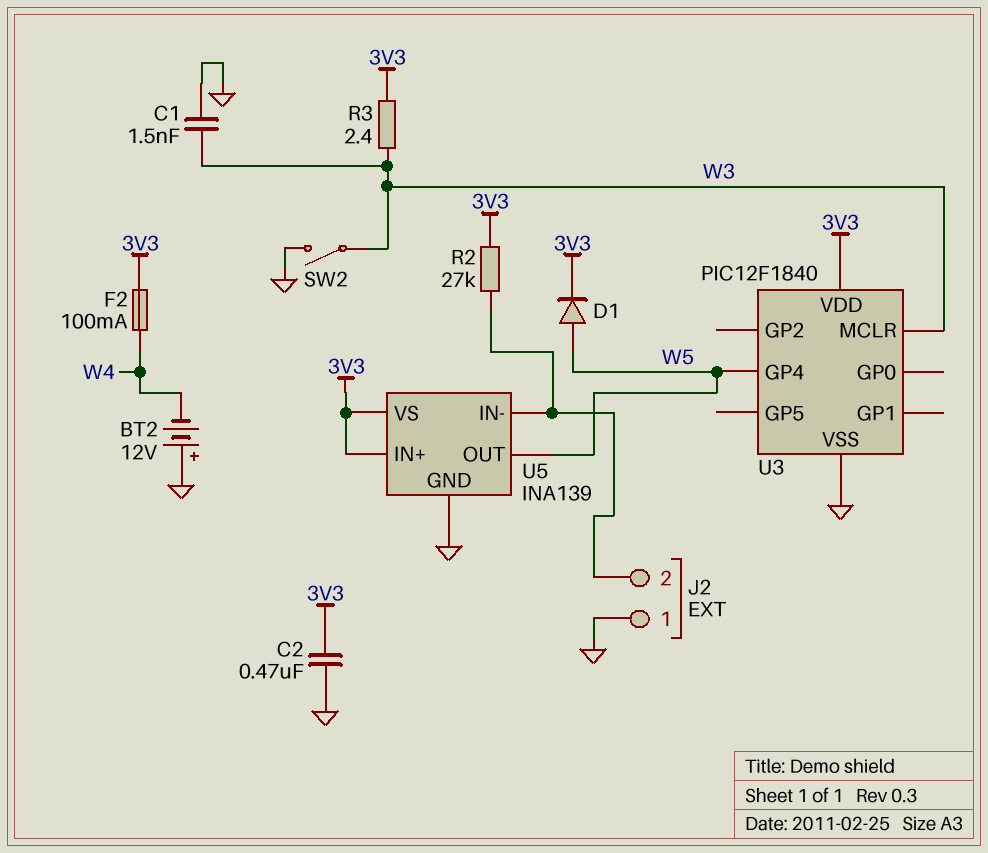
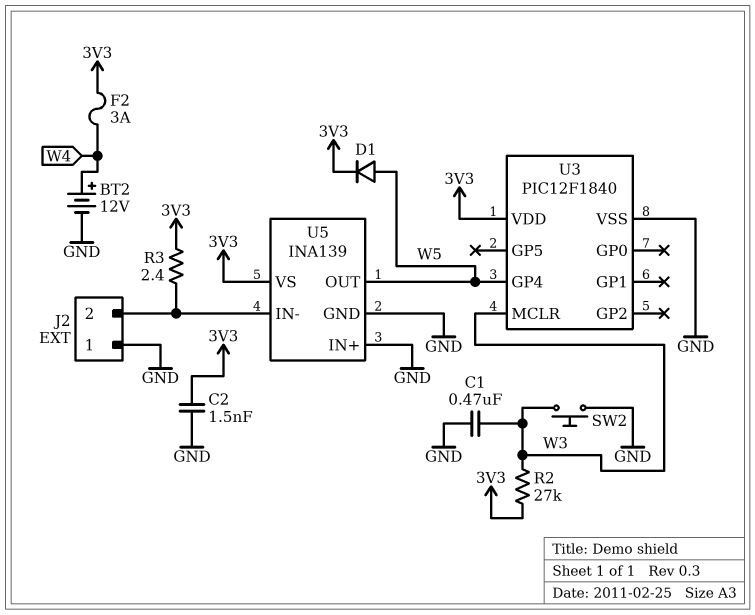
BT2: 12V (plus GND, minus W4) -> 12V (plus W4, minus GND)
C1: 1.5nF (GND, W3) -> 470nF (GND, W3)
C2: 470nF (3V3, GND) -> 1.5nF (3V3, GND)
F2: 100mA (3V3, W4) -> 3A (3V3, W4)
R2: 27k (3V3, J2/2) -> 27k (3V3, W3)
R3: 2.4 (3V3, W3) -> 2.4 (3V3, J2/2)
SW2: switch (GND, W3) -> button (GND, W3)
U5 pin IN+: 3V3 -> GND

